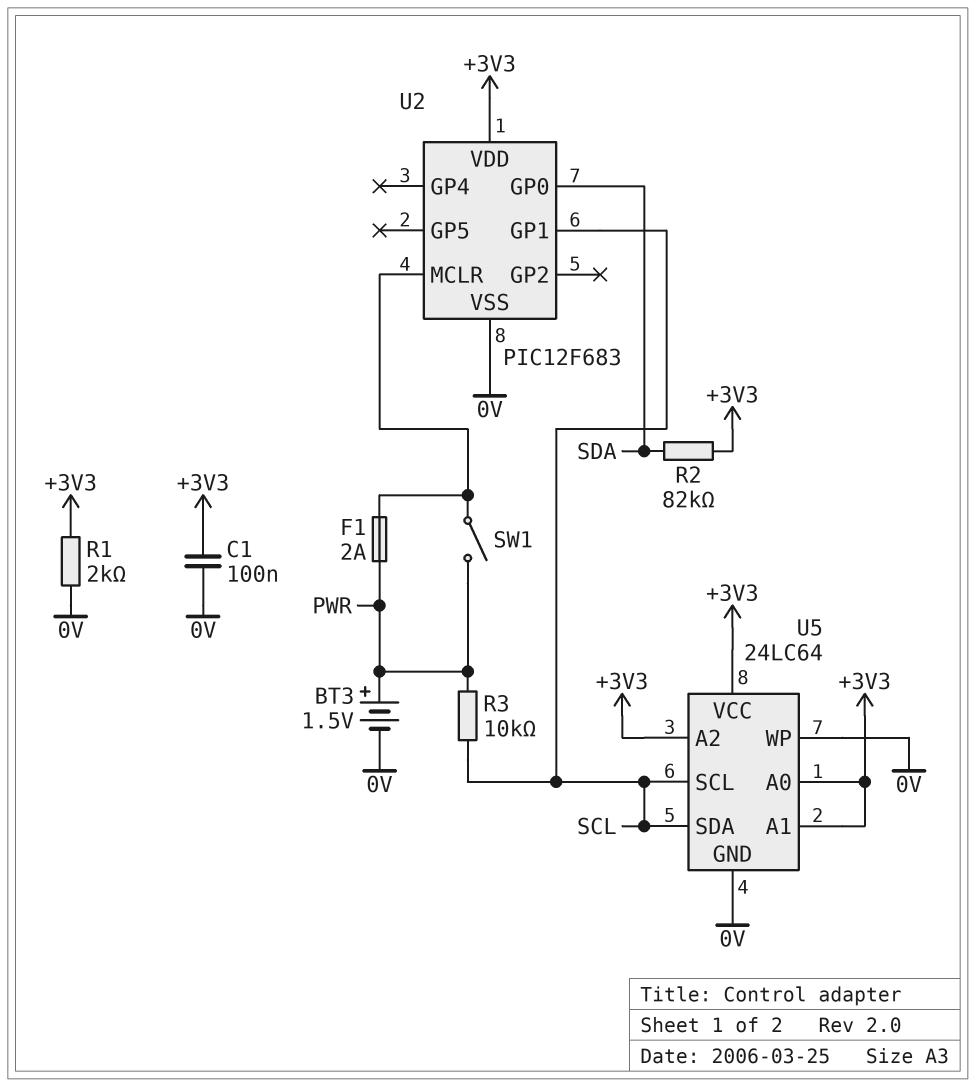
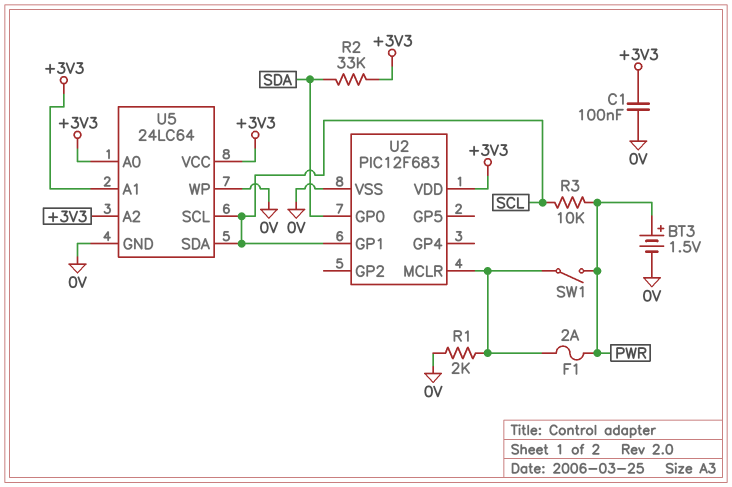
R1: 2k (+3V3, 0V) -> 2k (0V, U2/MCLR)
R2: 82k (+3V3, SDA) -> 33k (+3V3, SDA)

